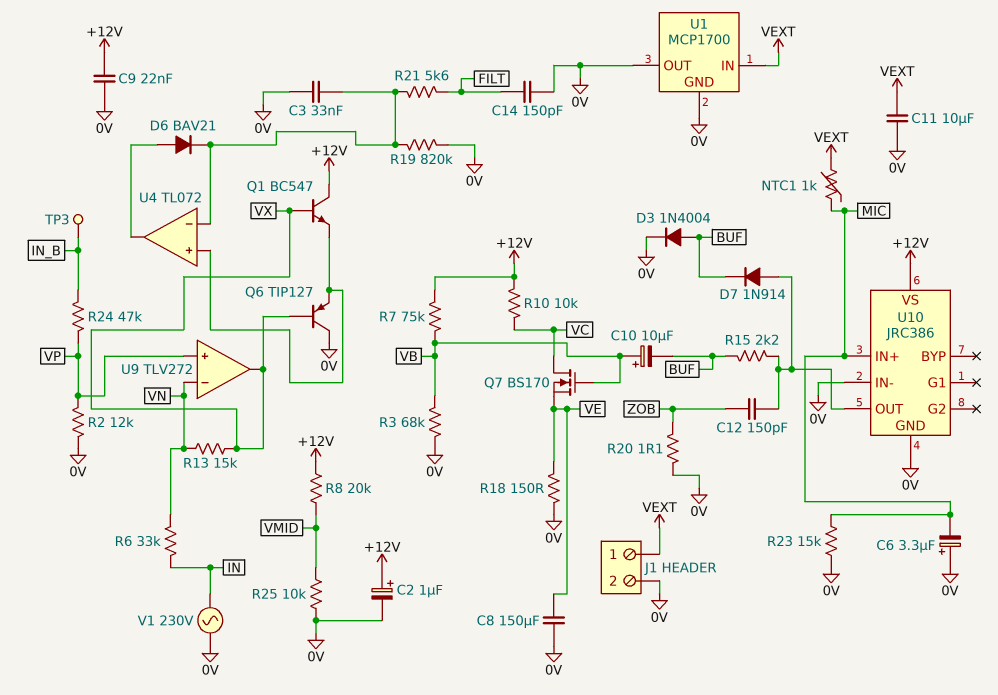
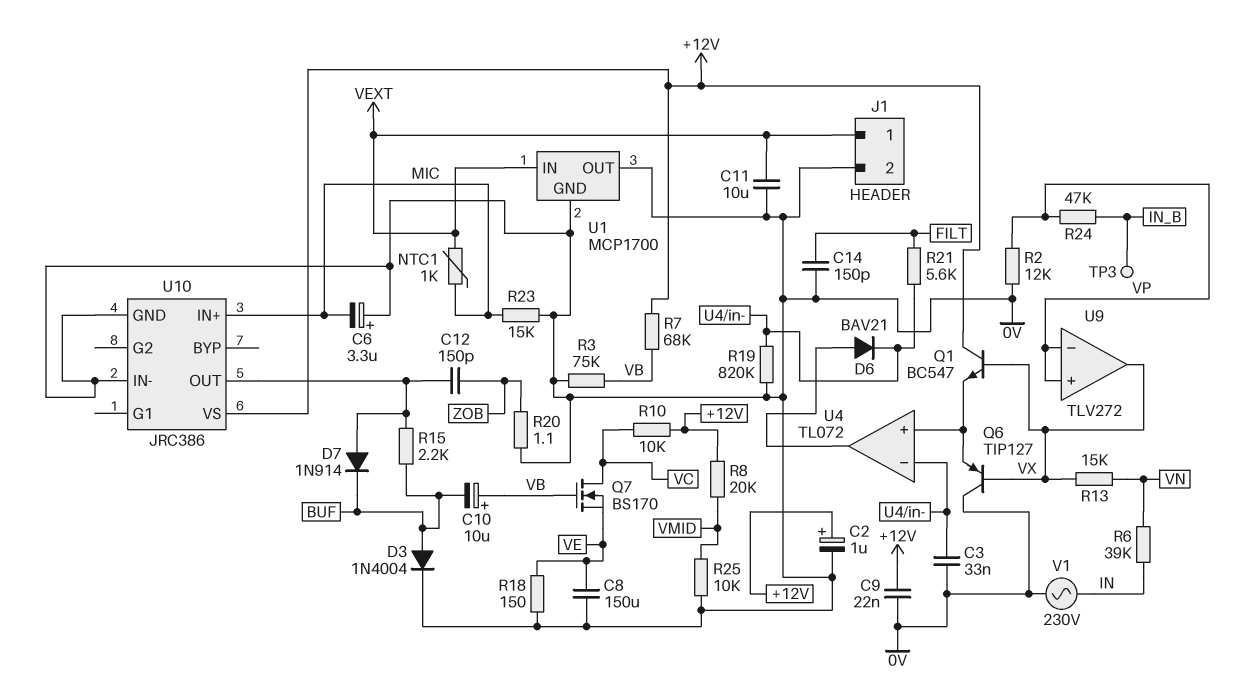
R3: 68k (0V, VB) -> 75k (0V, VB)
R6: 33k (IN, VN) -> 39k (IN, VN)
R7: 75k (+12V, VB) -> 68k (+12V, VB)
U9 pin in-: VN -> VP

